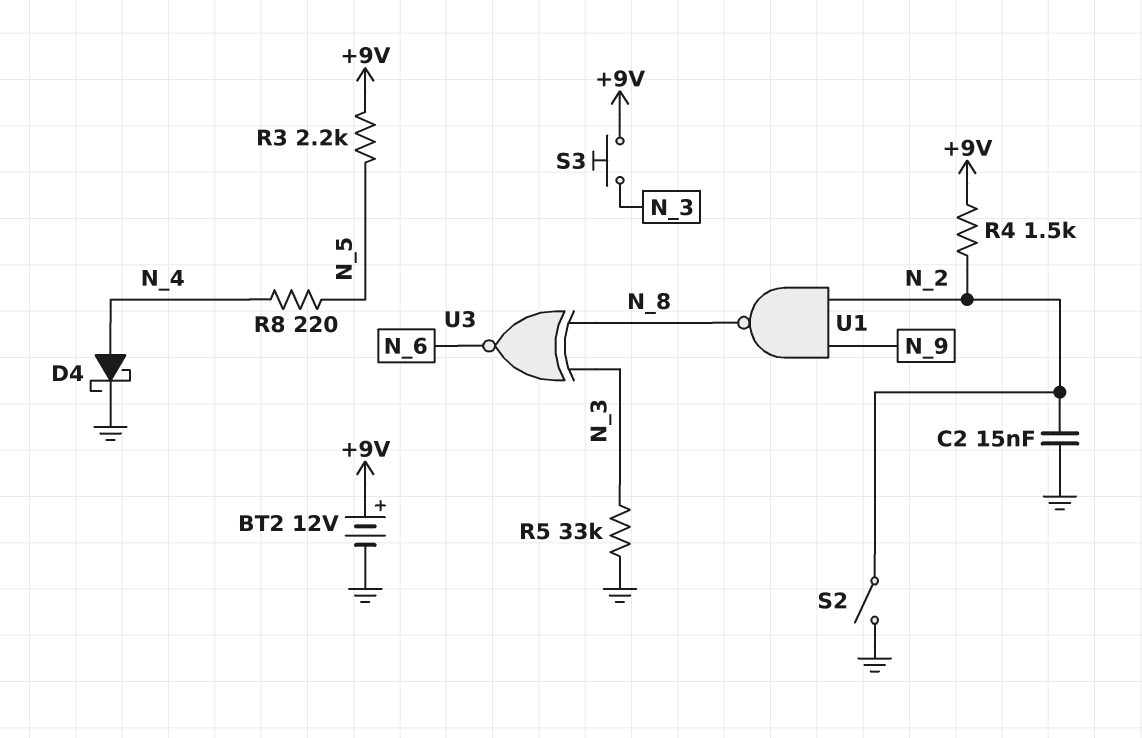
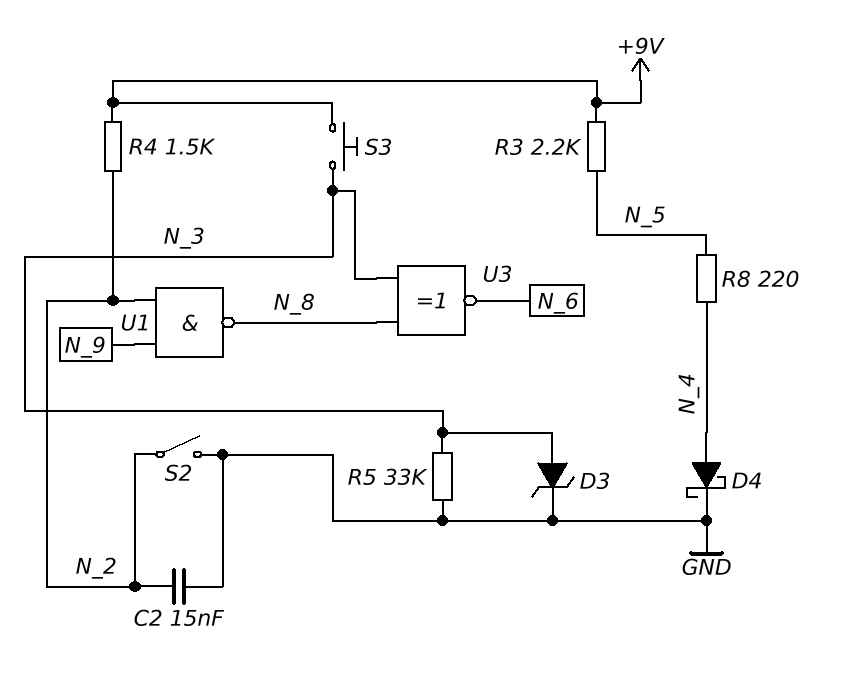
BT2: 12V (plus +9V, minus GND) -> none
D3: none -> zener (A N_3, K GND)

